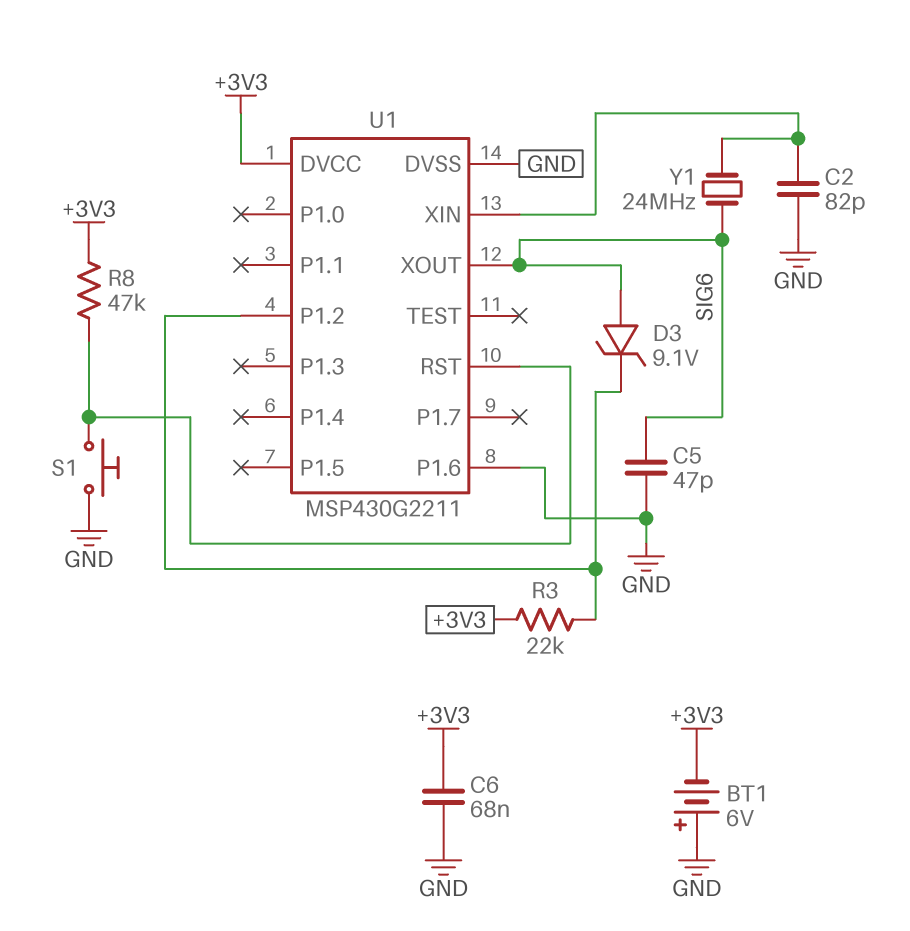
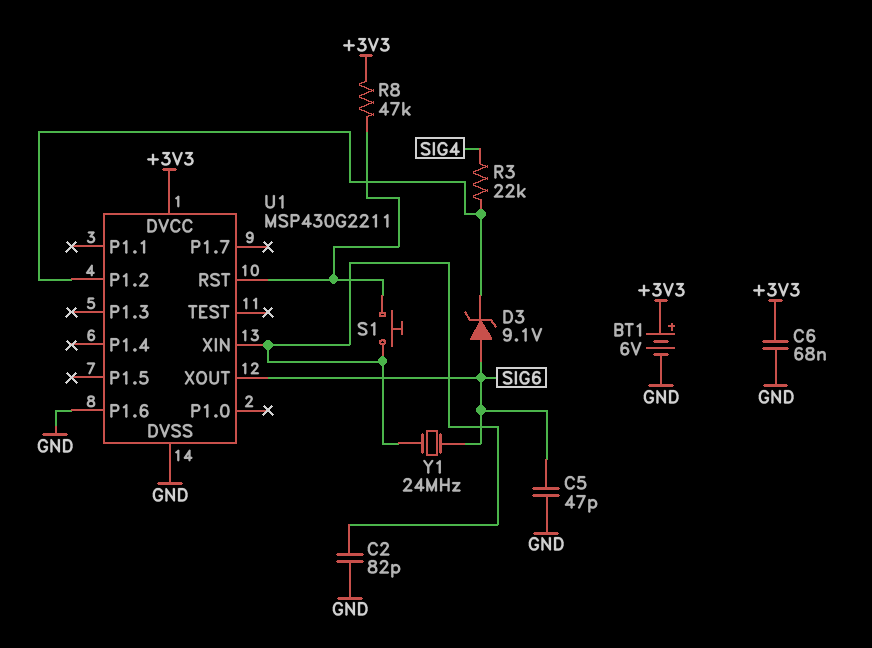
BT1: 6V (plus GND, minus +3V3) -> 6V (plus +3V3, minus GND)
R3: 22k (+3V3, U1/P1.2) -> 22k (SIG4, U1/P1.2)
S1: button (GND, U1/RST) -> button (U1/RST, U1/XIN)

